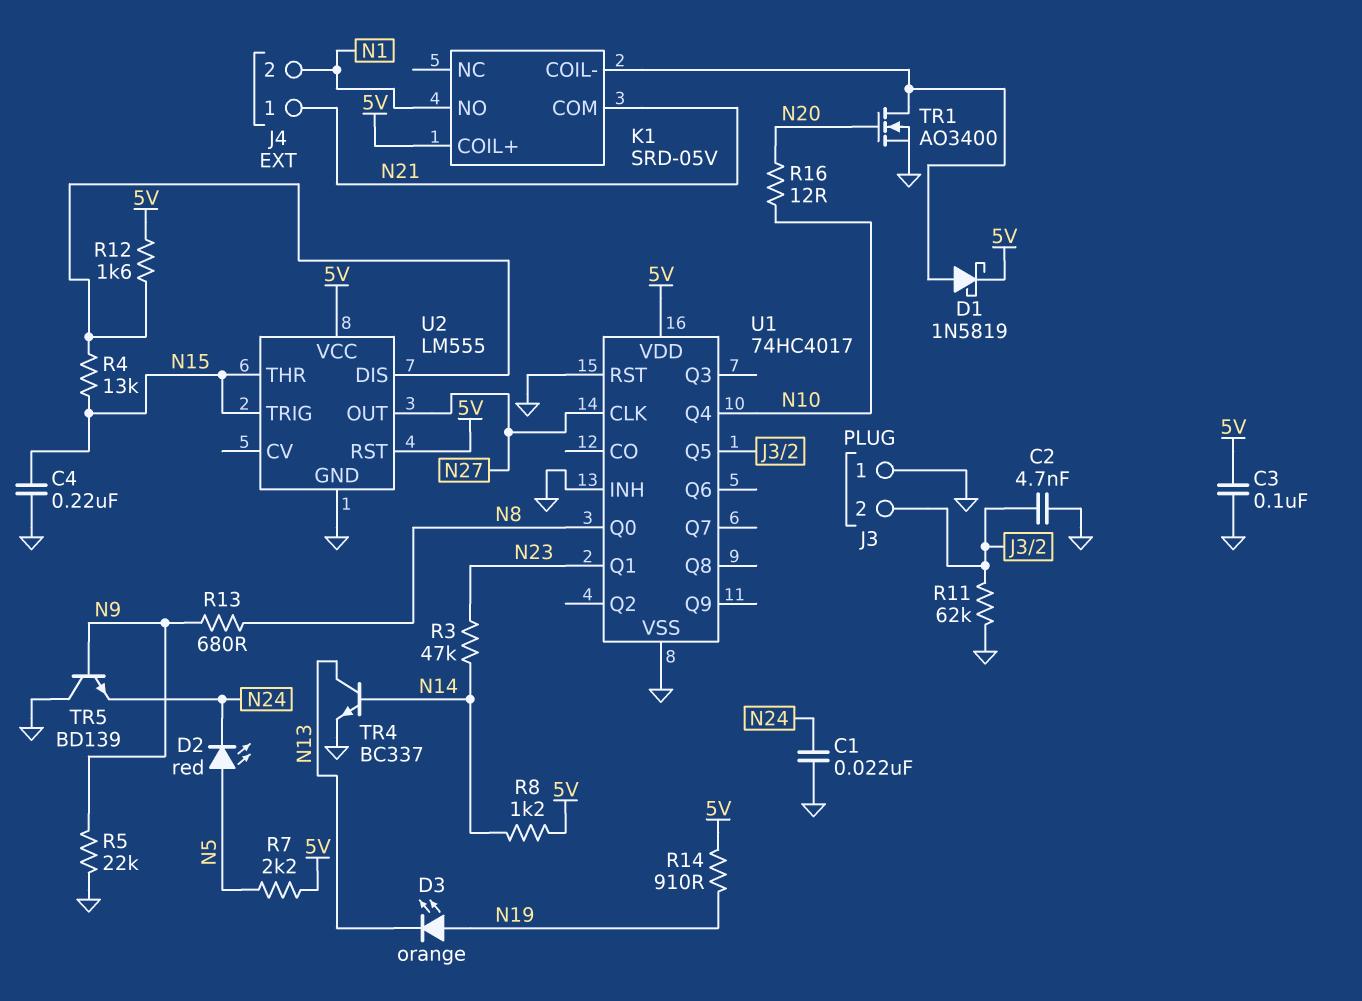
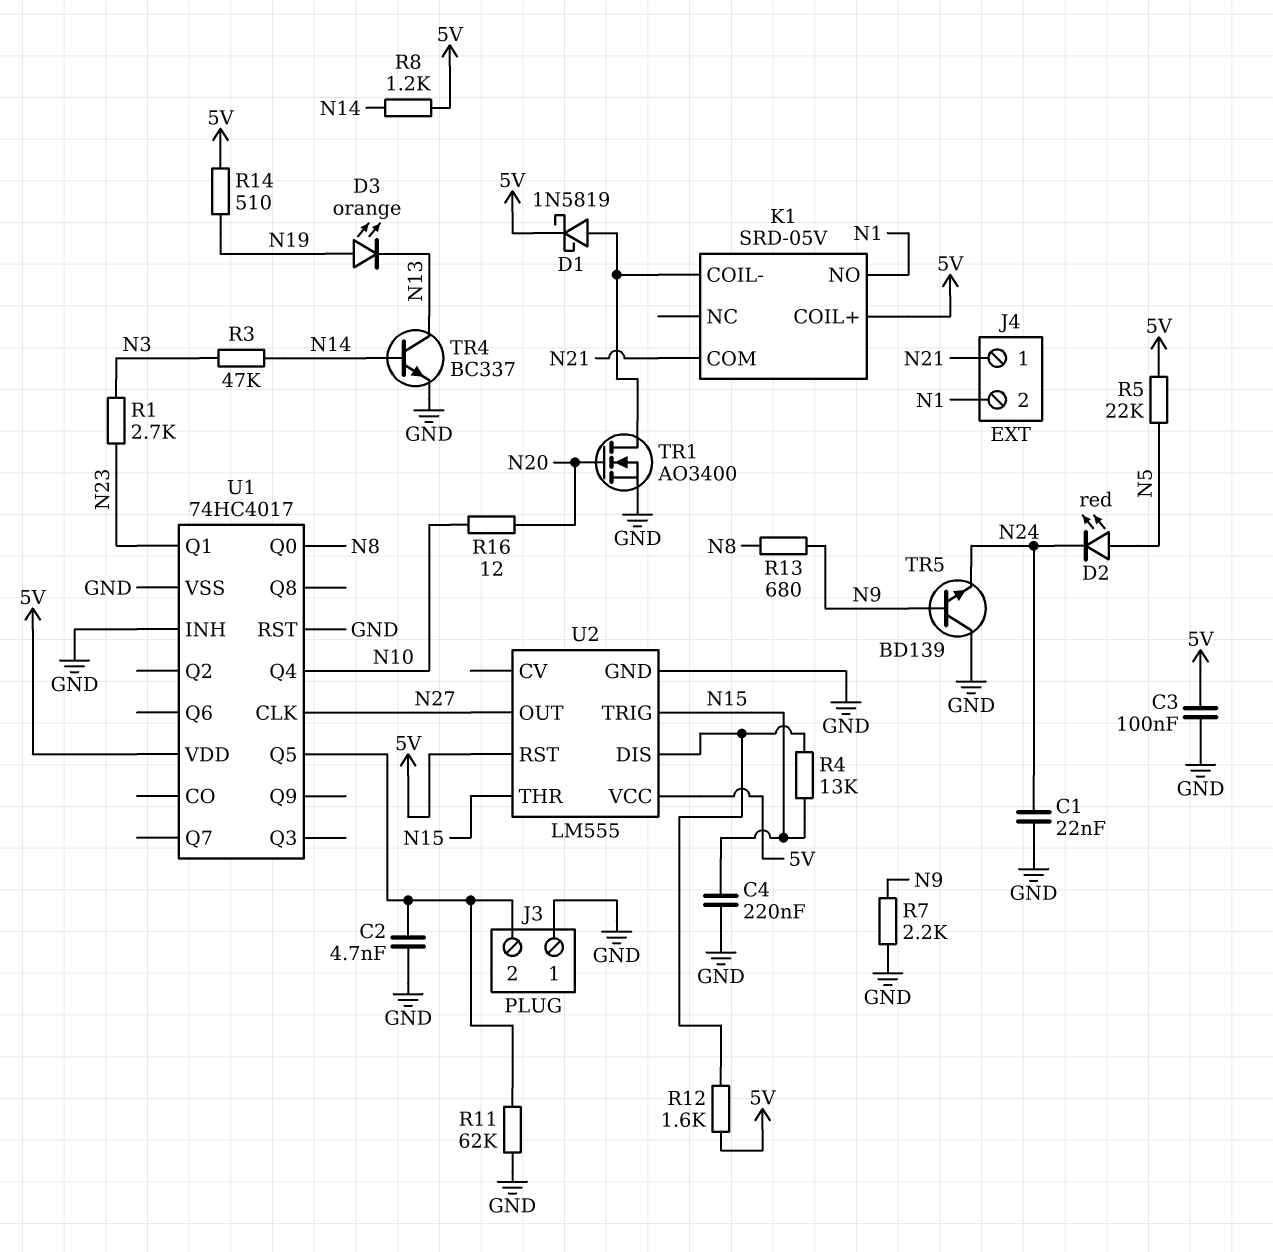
R1: none -> 2.7k (N3, N23)
R3: 47k (N14, N23) -> 47k (N3, N14)
R5: 22k (GND, N9) -> 22k (5V, N5)
R7: 2.2k (5V, N5) -> 2.2k (GND, N9)
R14: 910 (5V, N19) -> 510 (5V, N19)

